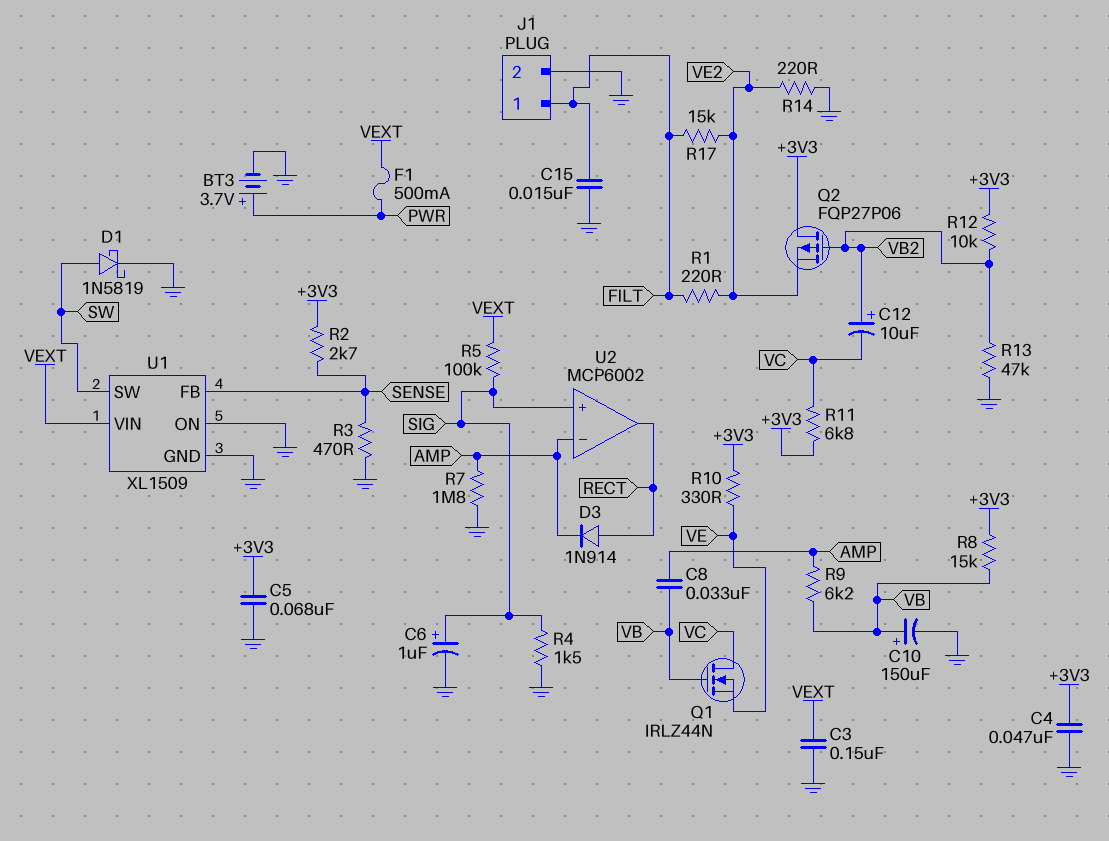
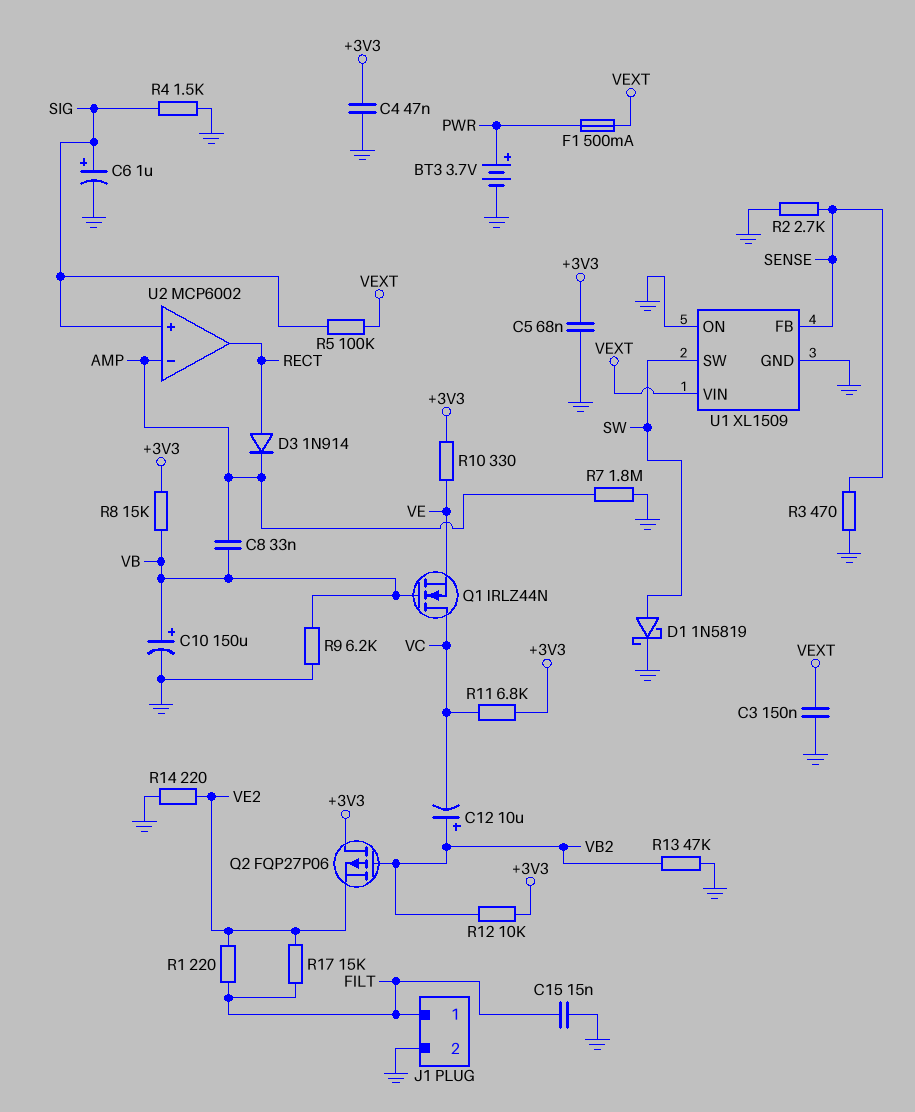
R2: 2.7k (+3V3, SENSE) -> 2.7k (GND, SENSE)
R9: 6.2k (AMP, VB) -> 6.2k (GND, VB)

